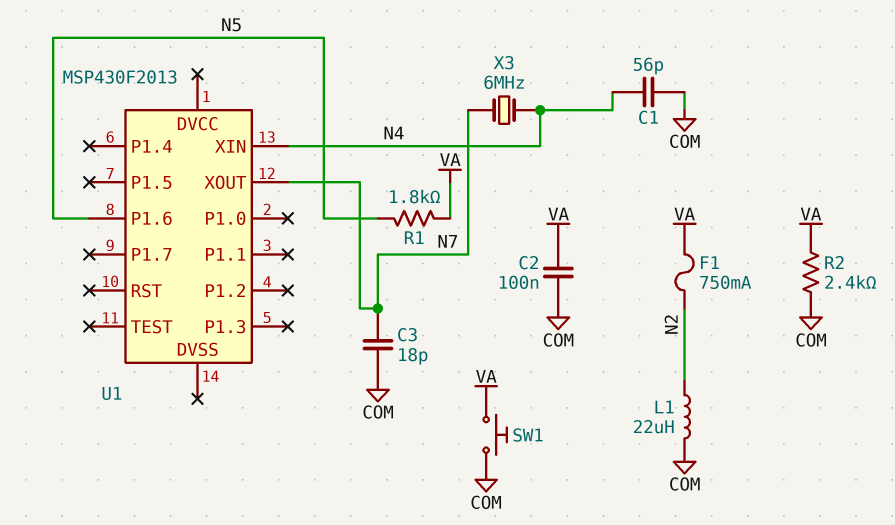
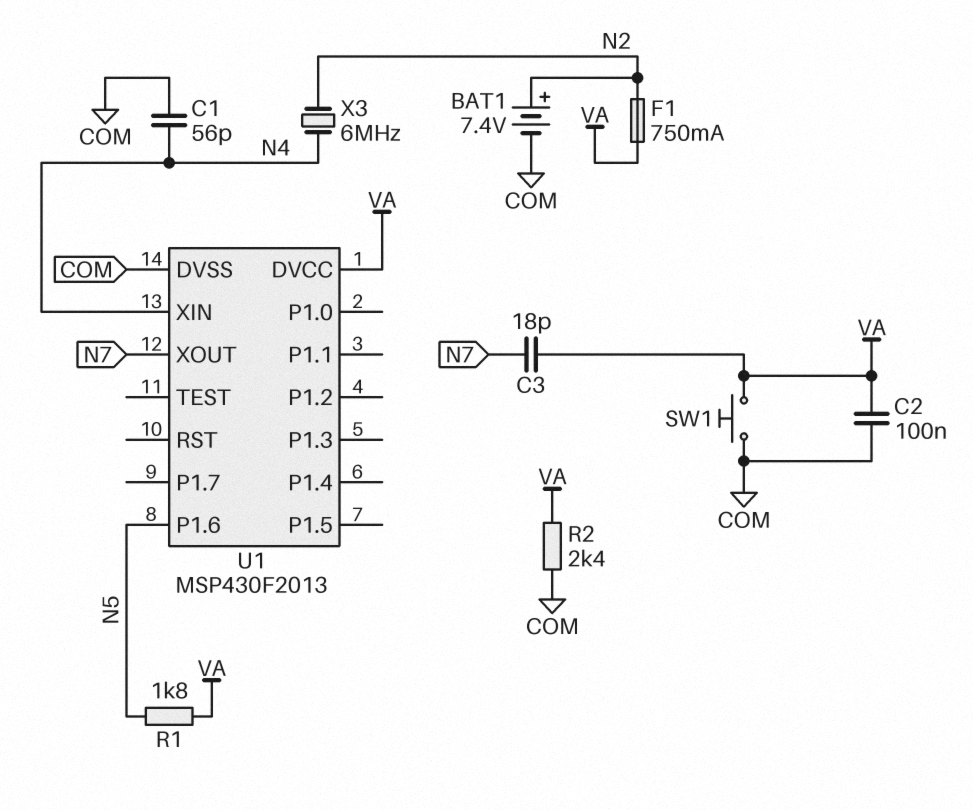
BAT1: none -> 7.4V (plus N2, minus COM)
C3: 18pF (COM, N7) -> 18pF (N7, VA)
L1: 22uH (COM, N2) -> none
U1 pin DVCC: none -> VA
U1 pin DVSS: none -> COM
X3: 6MHz (N4, N7) -> 6MHz (N2, N4)

